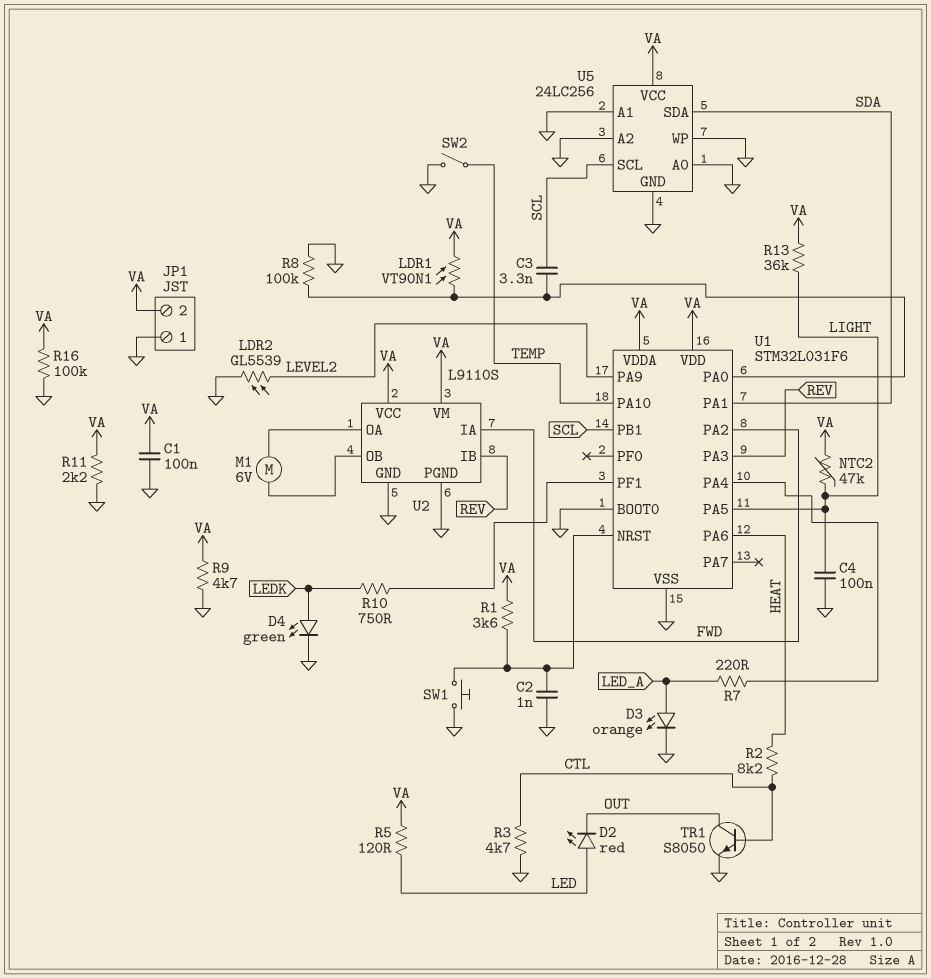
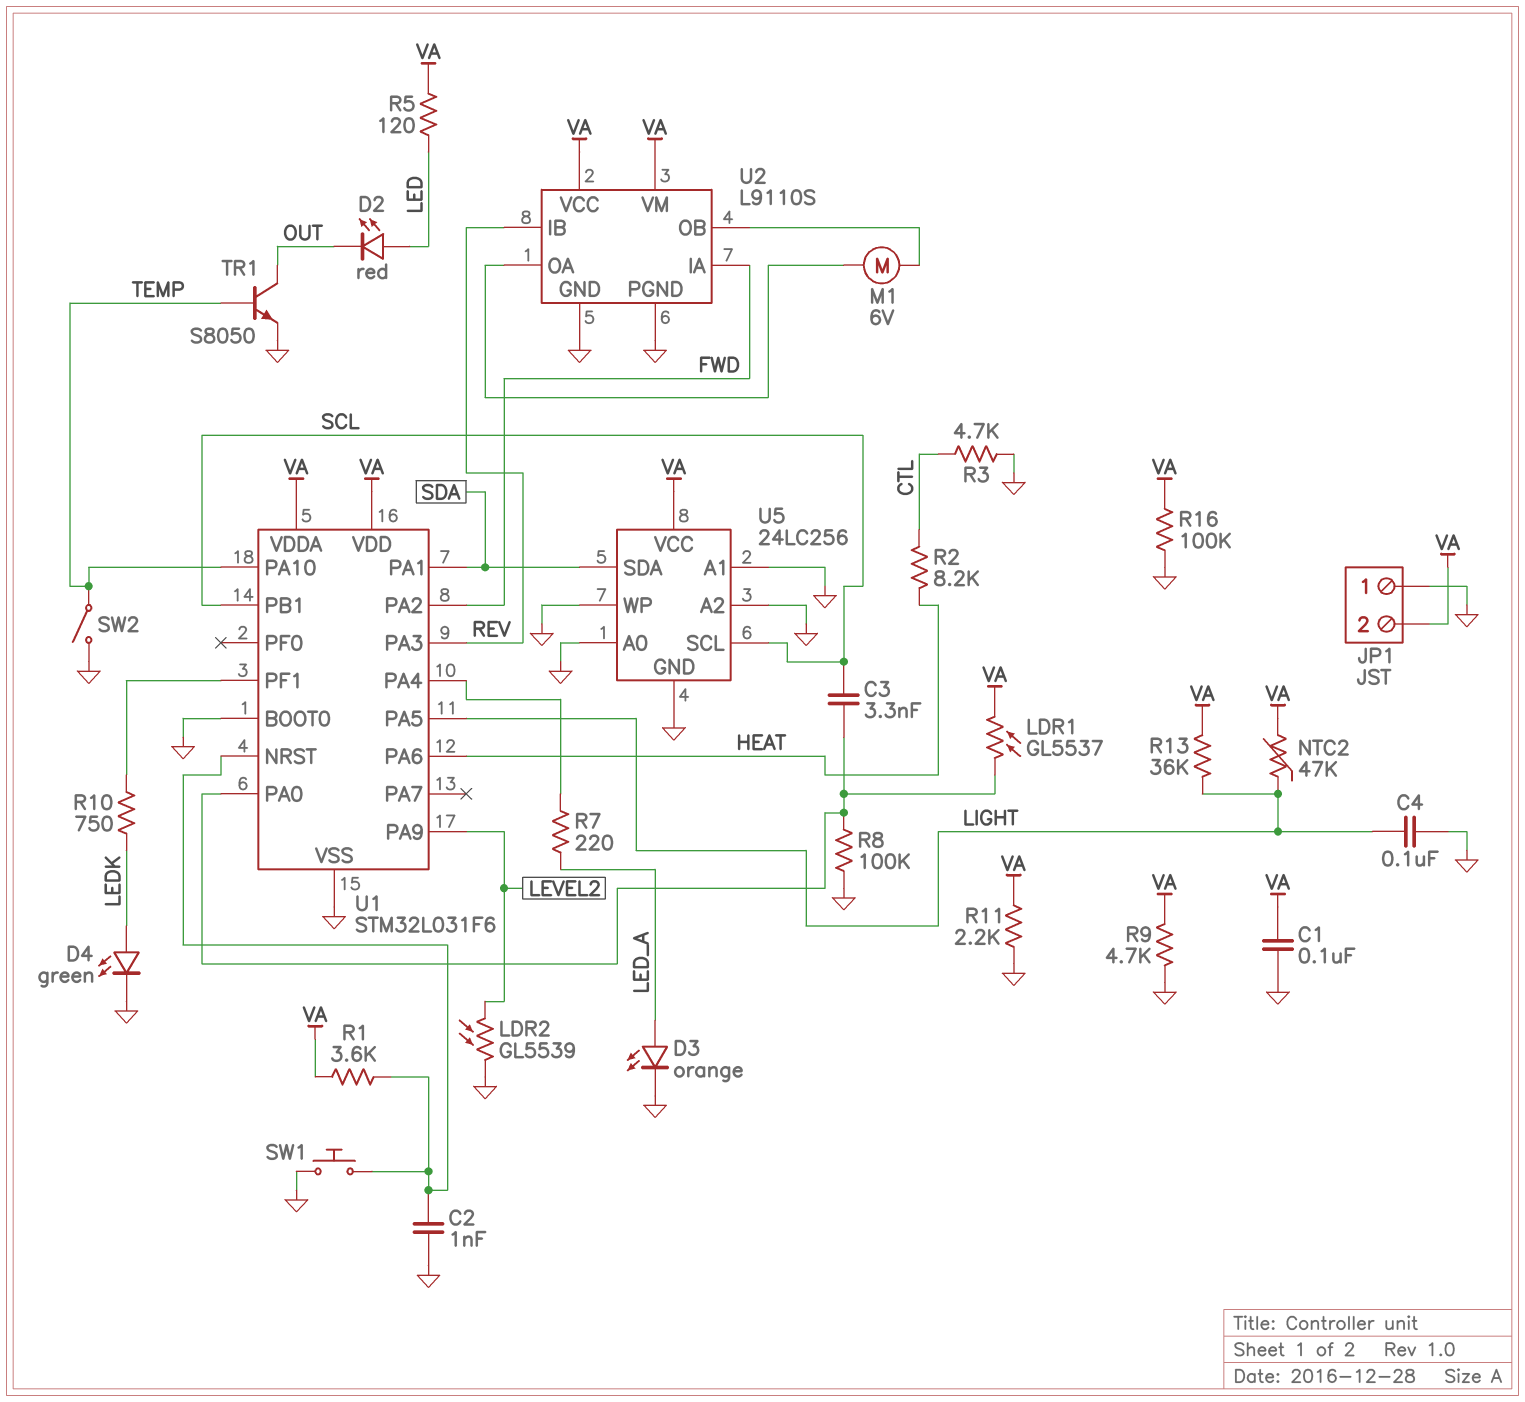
LDR1: VT90N1 (U1/PA0, VA) -> GL5537 (U1/PA0, VA)
TR1: NPN S8050 (B CTL, C OUT, E GND) -> NPN S8050 (B TEMP, C OUT, E GND)

